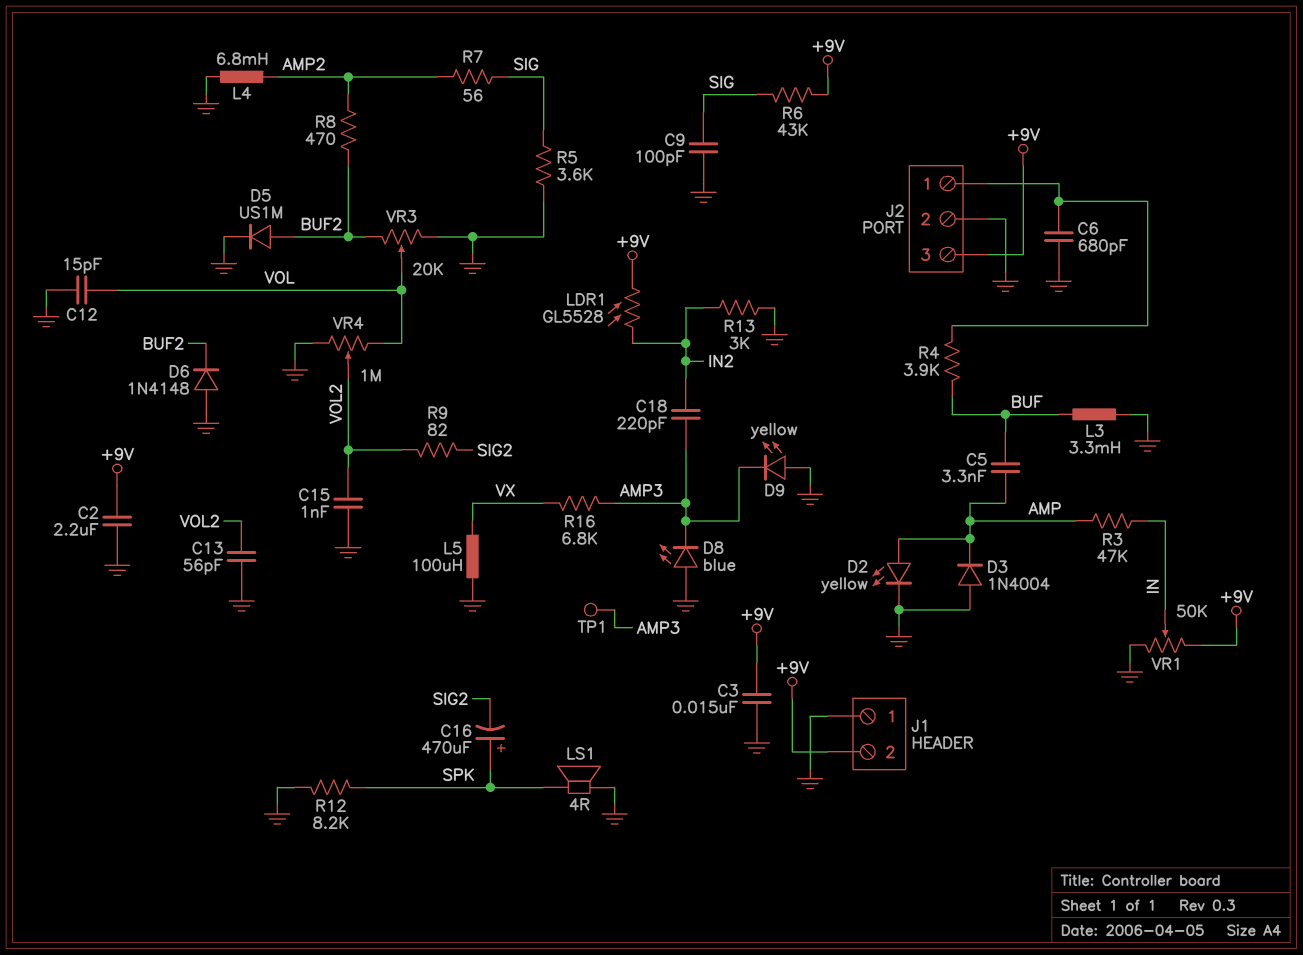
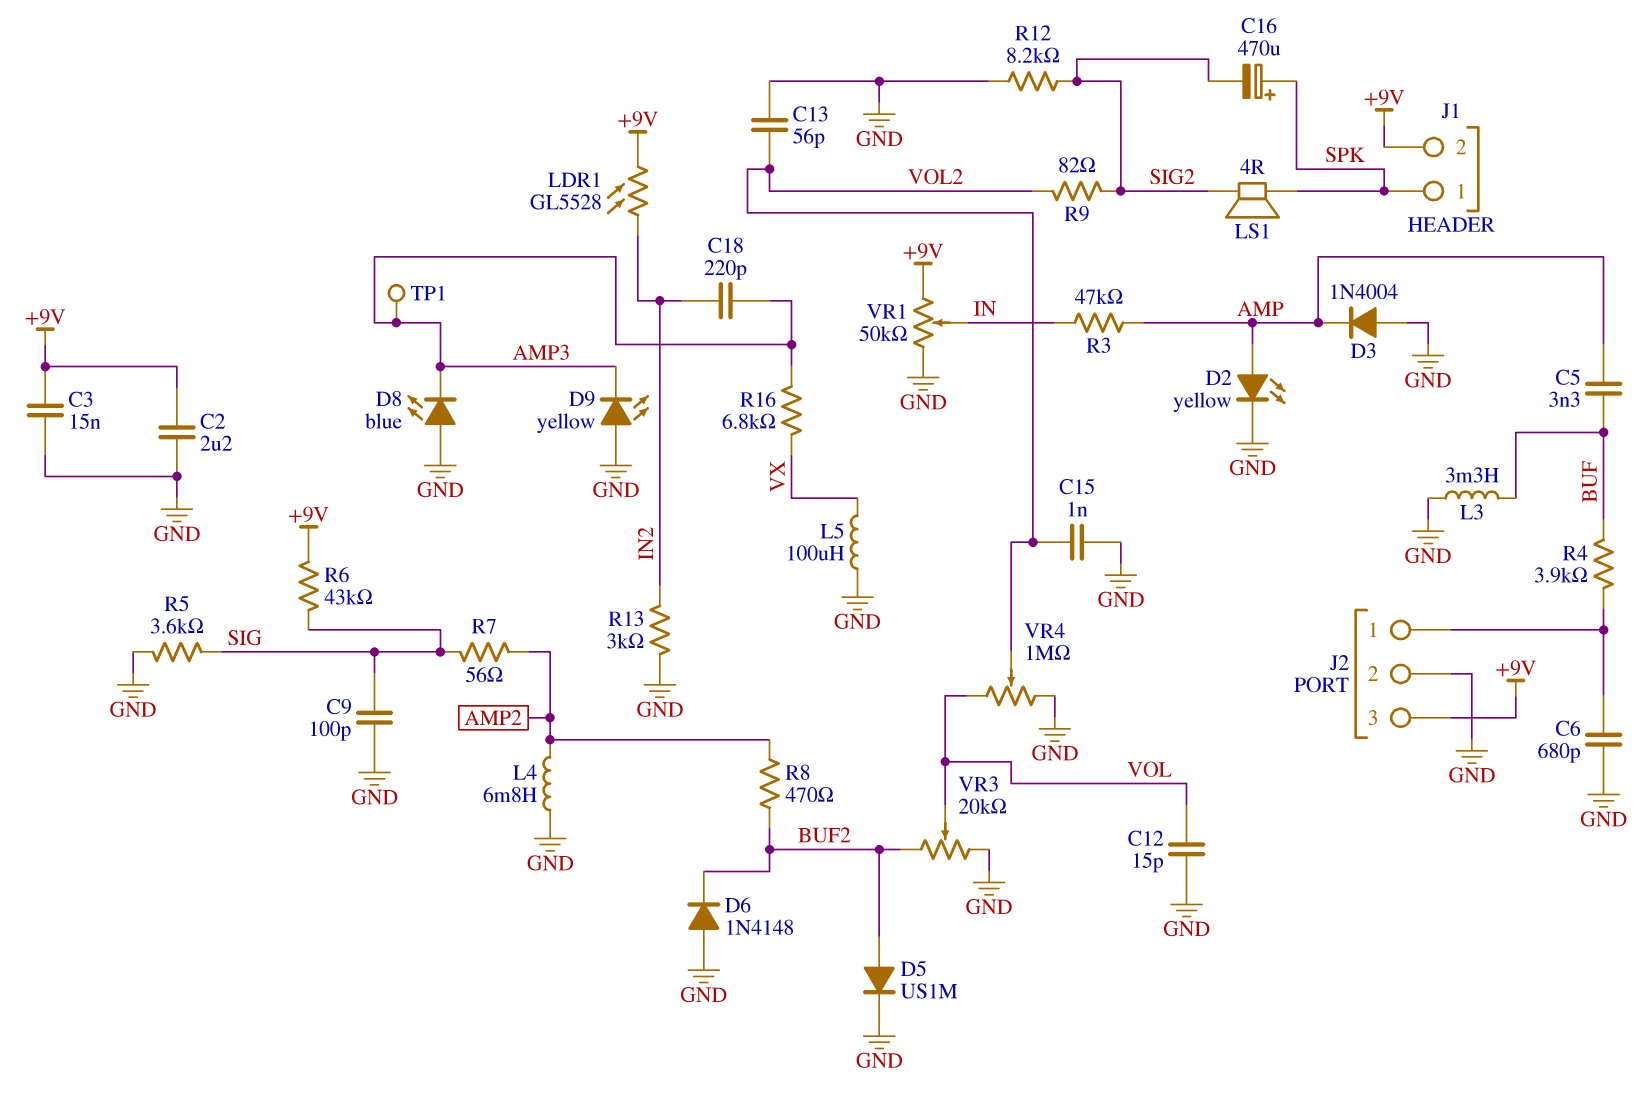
J1 pin 1: GND -> SPK
LS1: speaker 4R (GND, SPK) -> speaker 4R (SIG2, SPK)
R12: 8.2k (GND, SPK) -> 8.2k (GND, SIG2)

